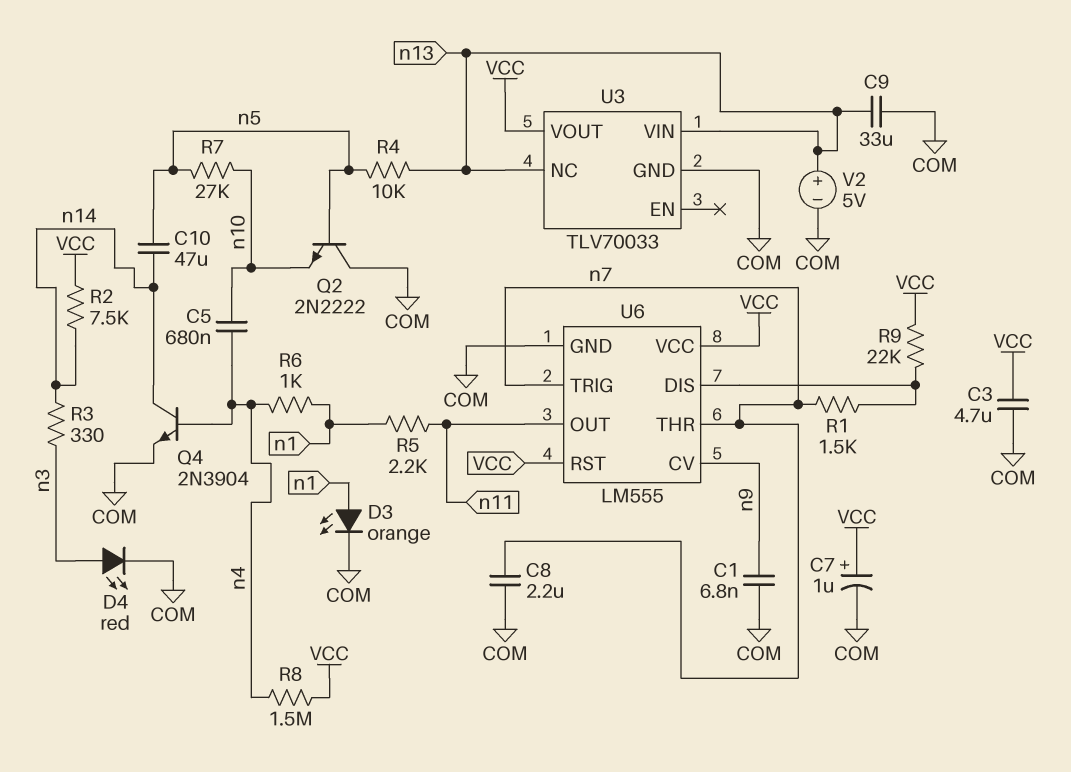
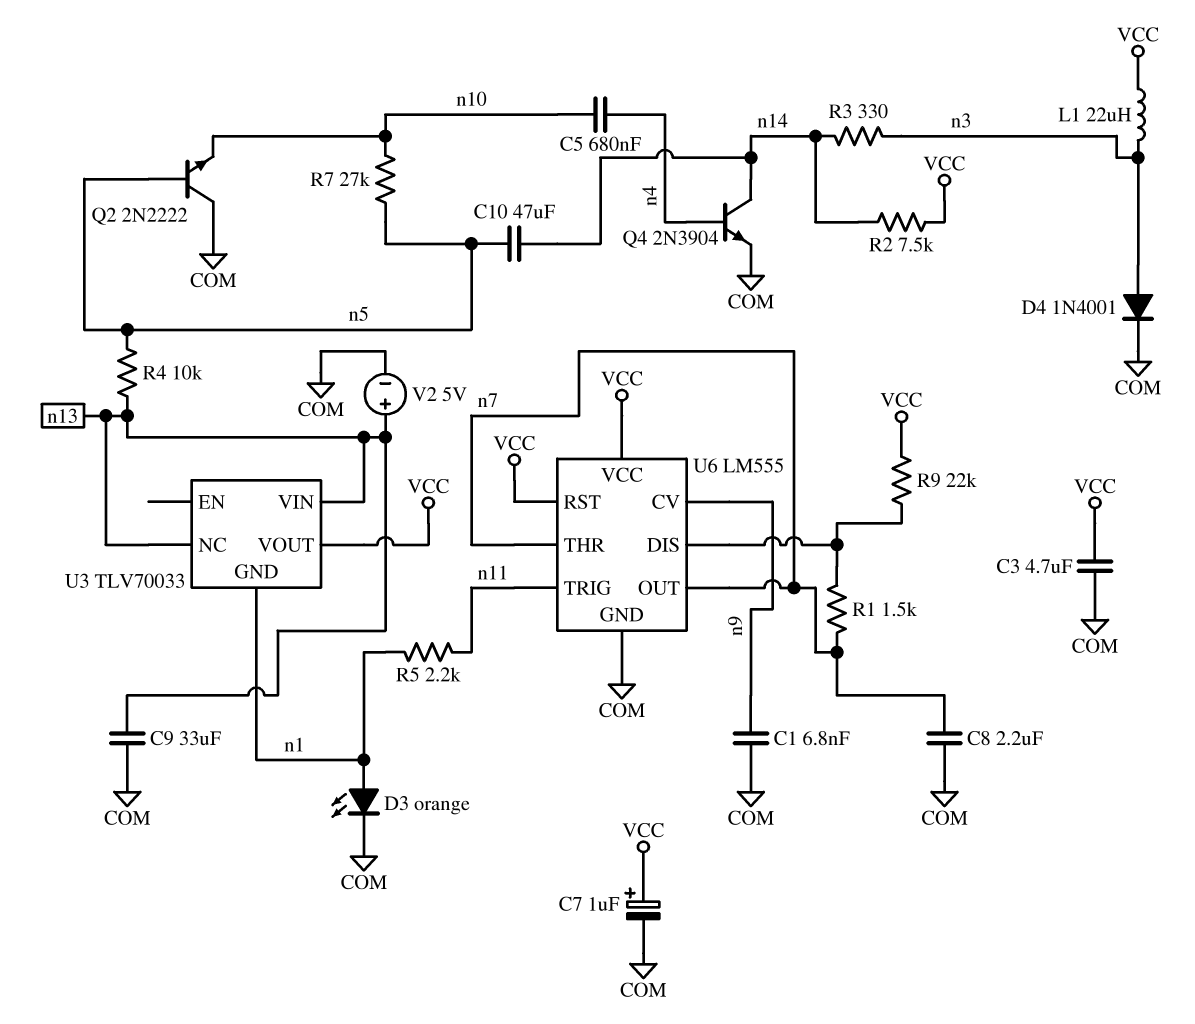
D4: LED red (A n3, K COM) -> diode 1N4001 (A n3, K COM)
L1: none -> 22uH (VCC, n3)
R6: 1k (n1, n4) -> none
R8: 1.5M (VCC, n4) -> none
U3 pin GND: COM -> n1
U6 pin OUT: n11 -> n7
U6 pin TRIG: n7 -> n11

